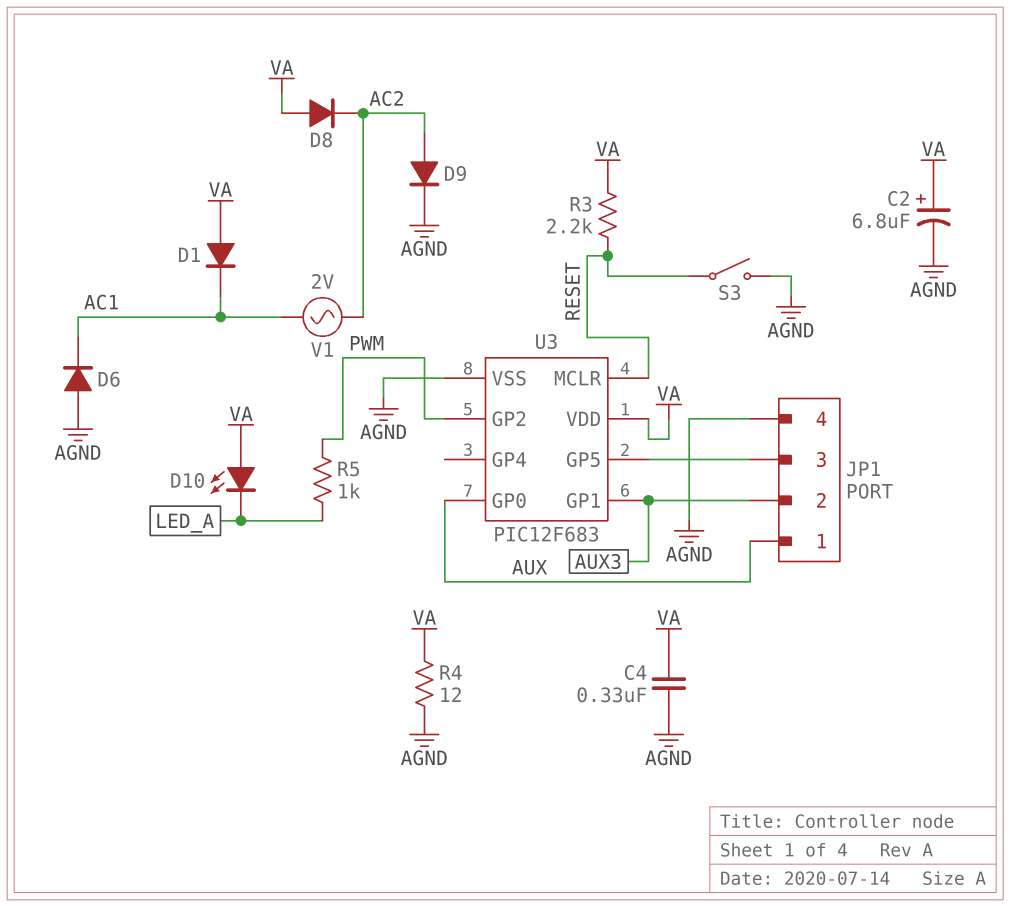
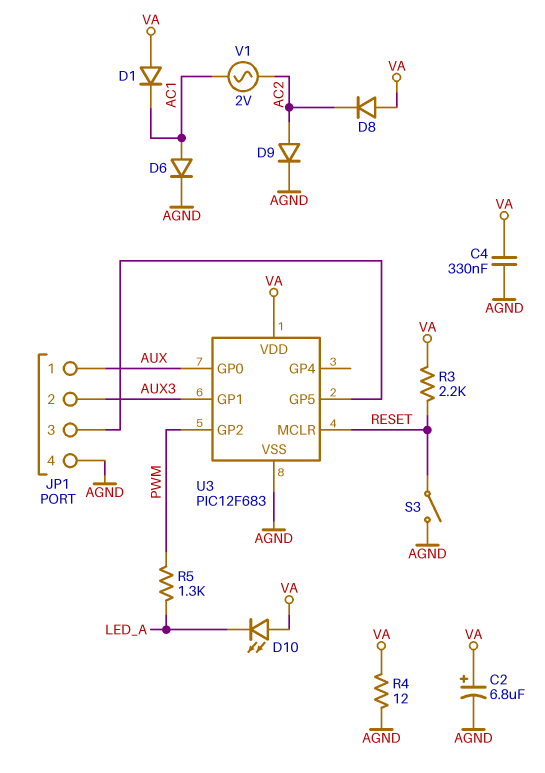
D6: diode (A AGND, K AC1) -> diode (A AC1, K AGND)
R5: 1k (LED_A, PWM) -> 1.3k (LED_A, PWM)

